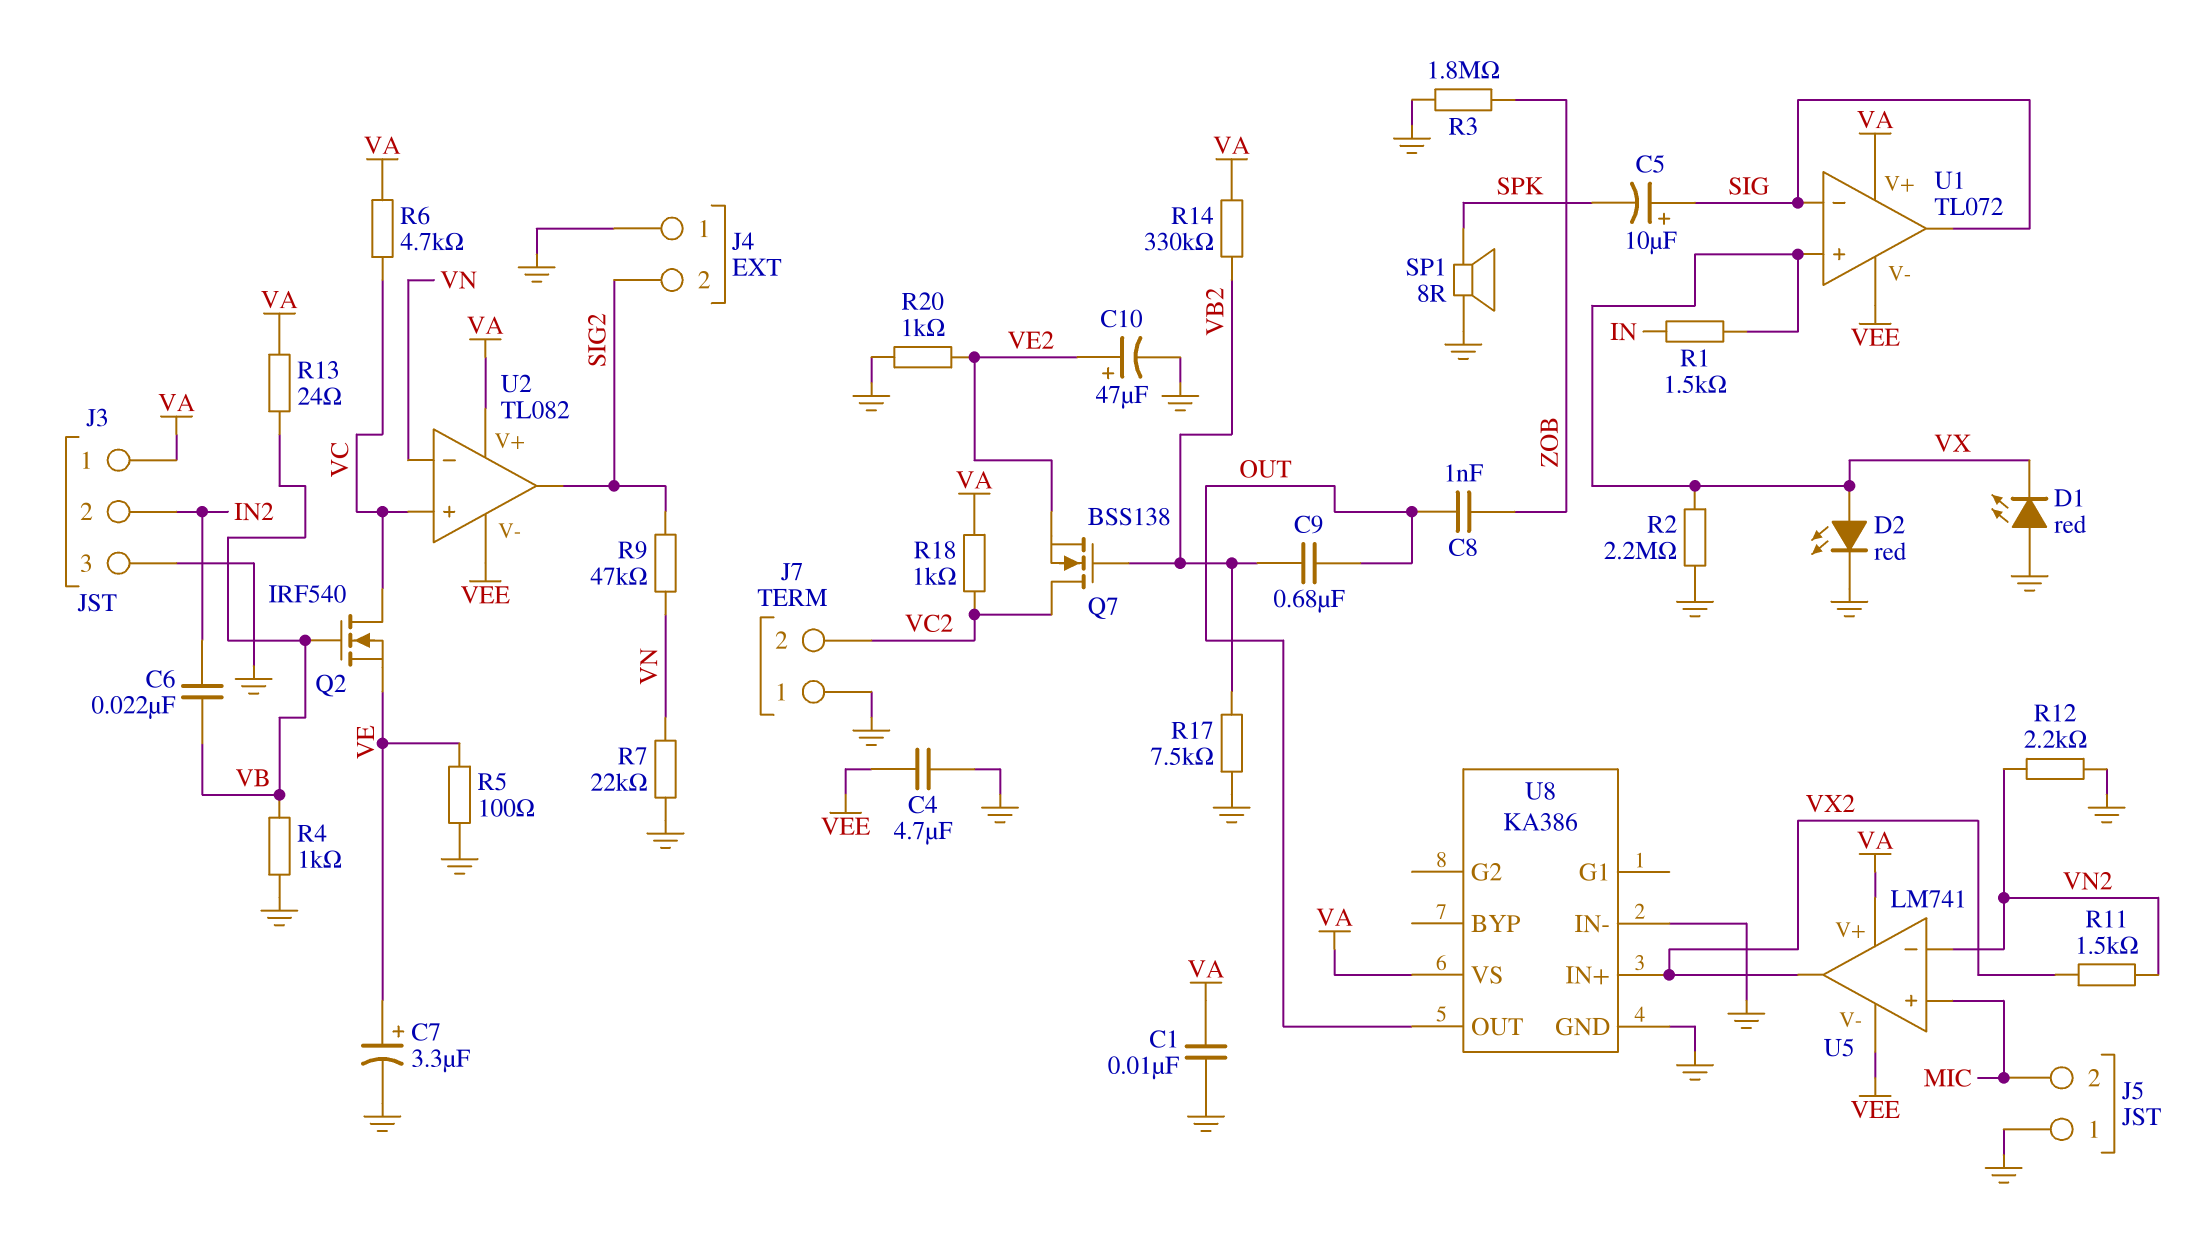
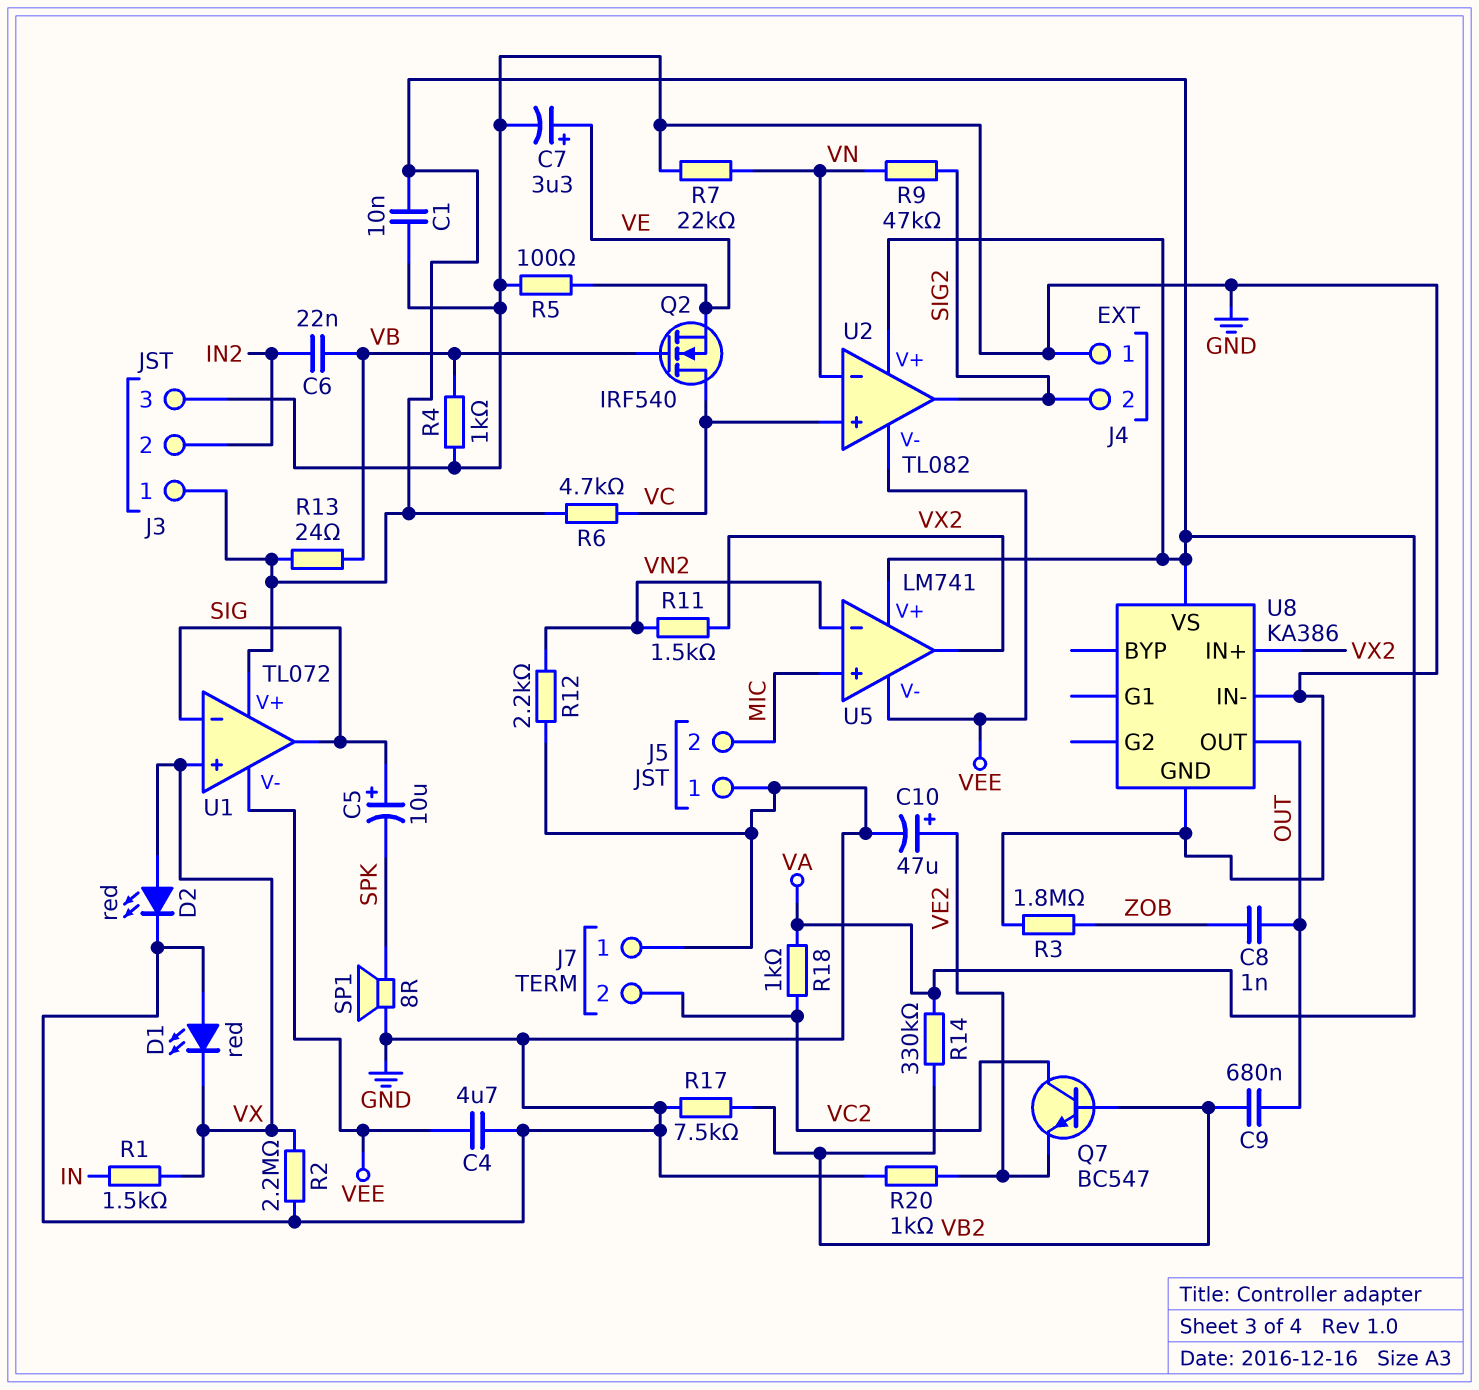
Q7: NMOS BSS138 (G VB2, D VC2, S VE2) -> NPN BC547 (B VB2, C VC2, E VE2)

